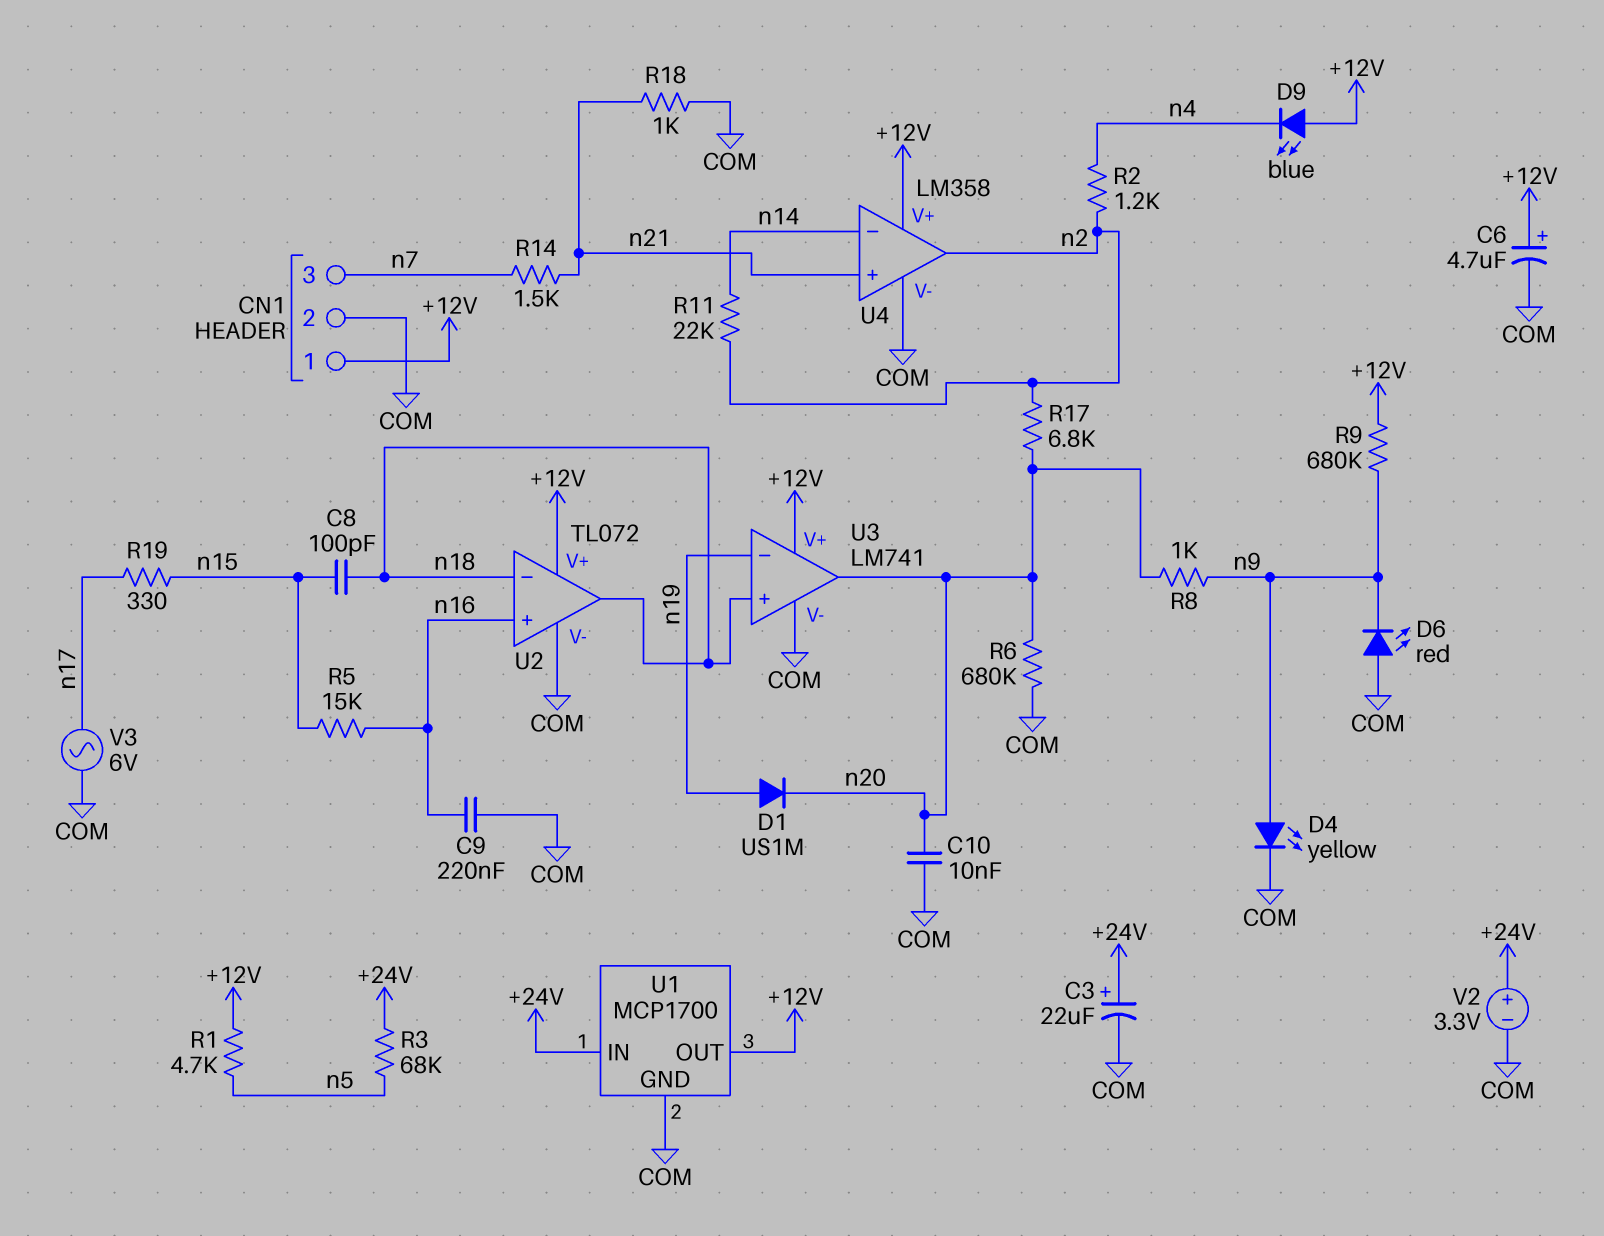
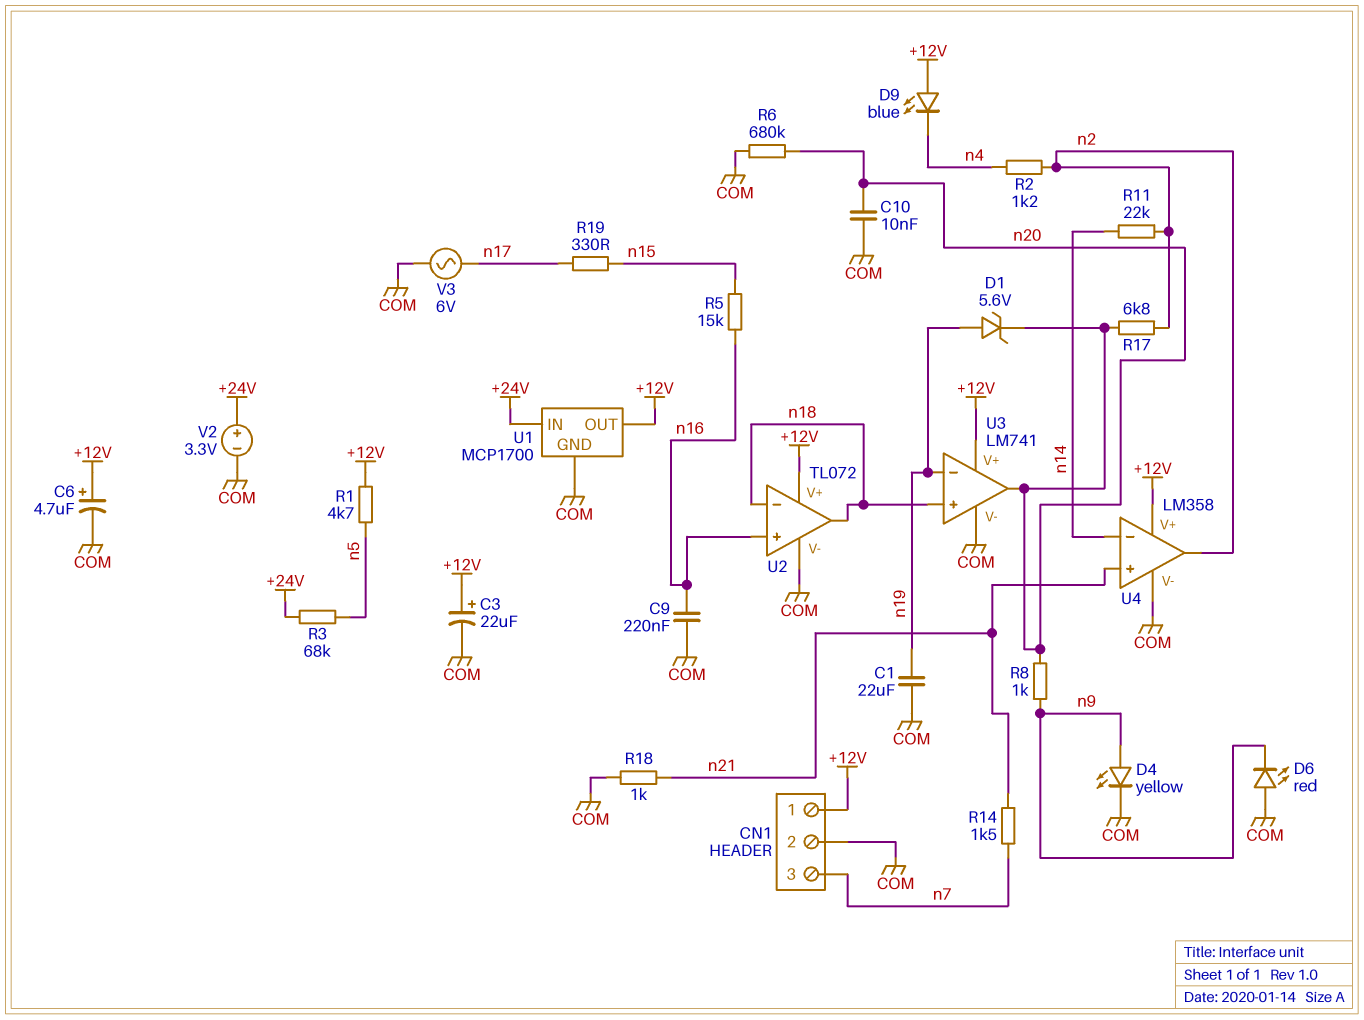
C1: none -> 22uF (COM, n19)
C3: 22uF (plus +24V, minus COM) -> 22uF (plus +12V, minus COM)
C8: 100pF (n15, n18) -> none
D1: diode US1M (A n19, K n20) -> zener 5.6V (A n19, K n20)
R9: 680k (+12V, n9) -> none

